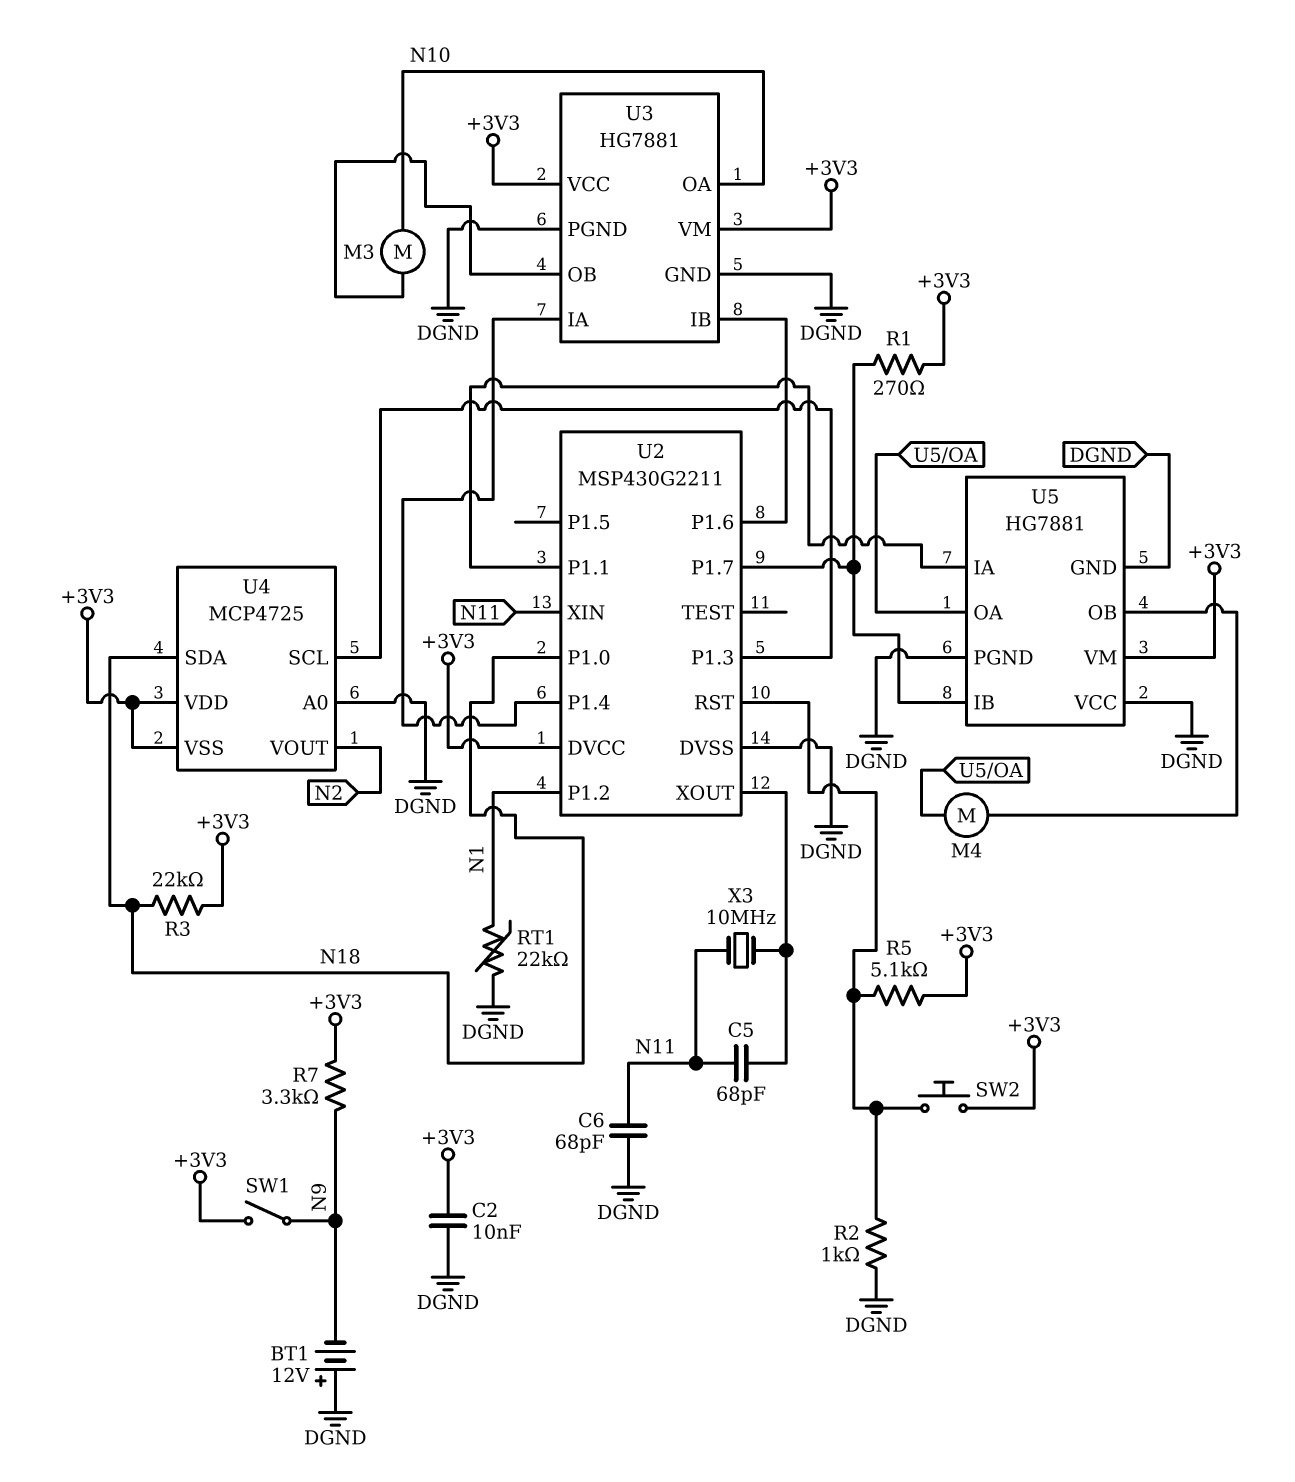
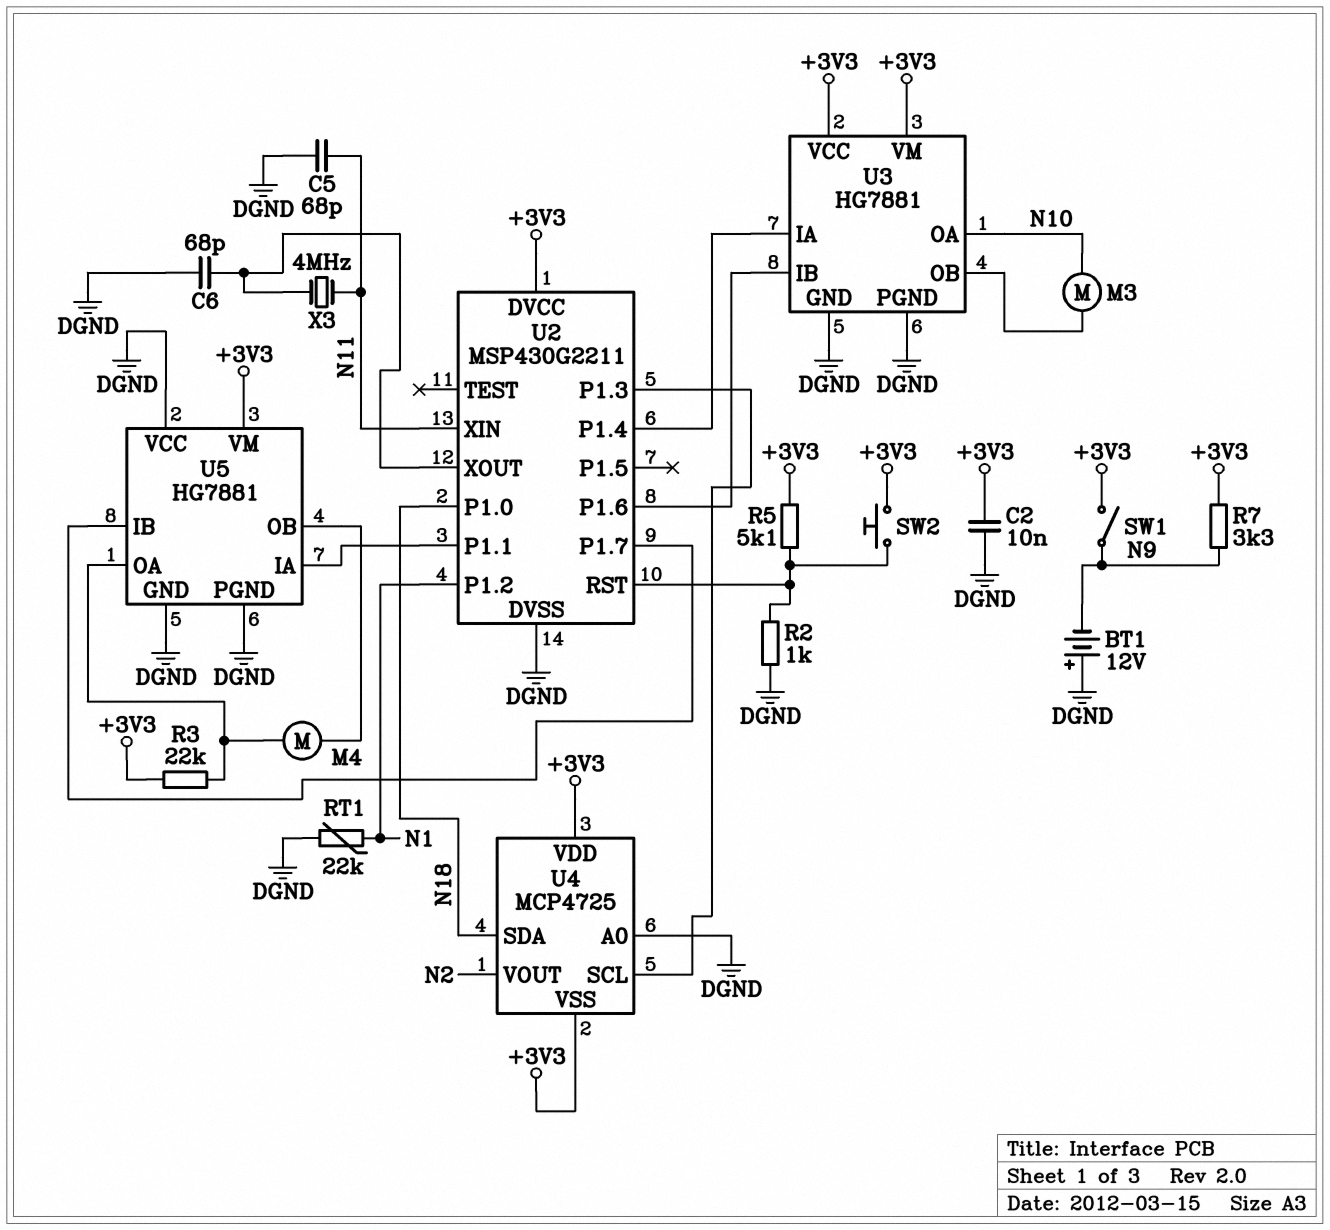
C5: 68pF (N11, U2/XOUT) -> 68pF (DGND, N11)
C6: 68pF (DGND, N11) -> 68pF (DGND, U2/XOUT)
R1: 270 (+3V3, U2/P1.7) -> none
R3: 22k (+3V3, N18) -> 22k (+3V3, U5/OA)
X3: 10MHz (N11, U2/XOUT) -> 4MHz (N11, U2/XOUT)

